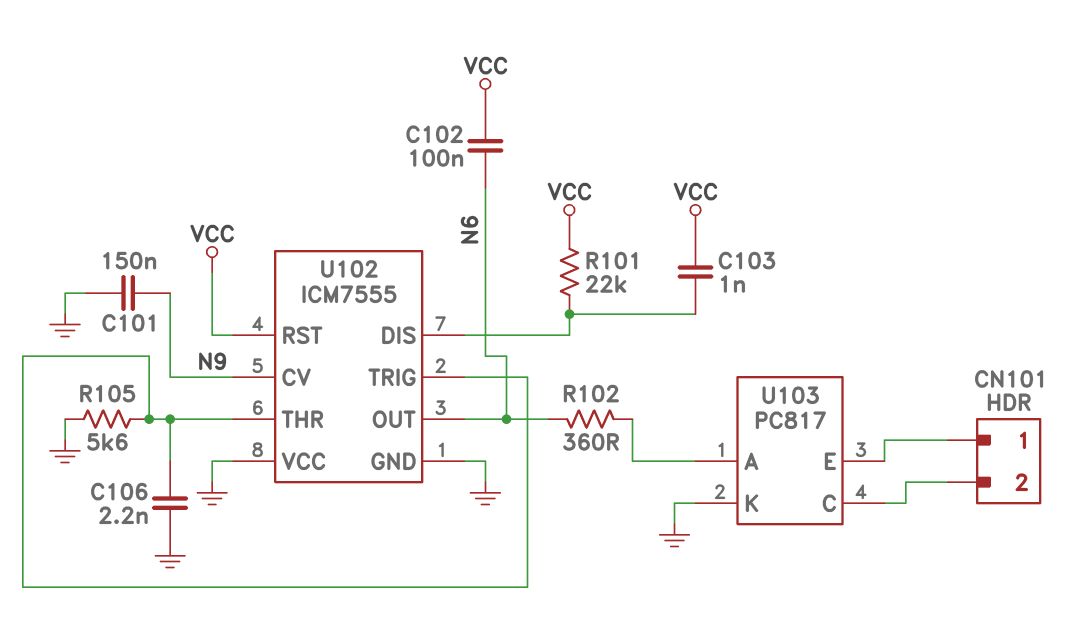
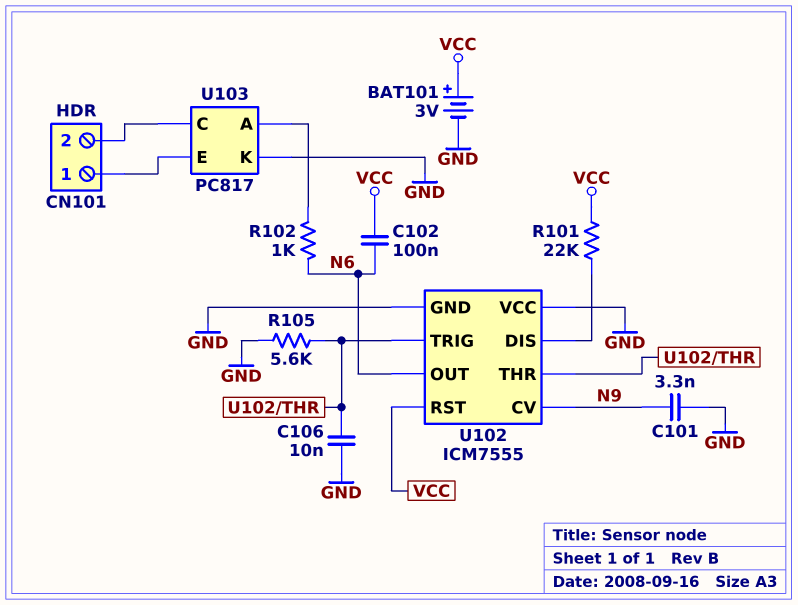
BAT101: none -> 3V (plus VCC, minus GND)
C101: 150nF (GND, N9) -> 3.3nF (GND, N9)
C103: 1nF (U102/DIS, VCC) -> none
C106: 2.2nF (GND, U102/THR) -> 10nF (GND, U102/THR)
R102: 360 (N6, U103/A) -> 1k (N6, U103/A)

